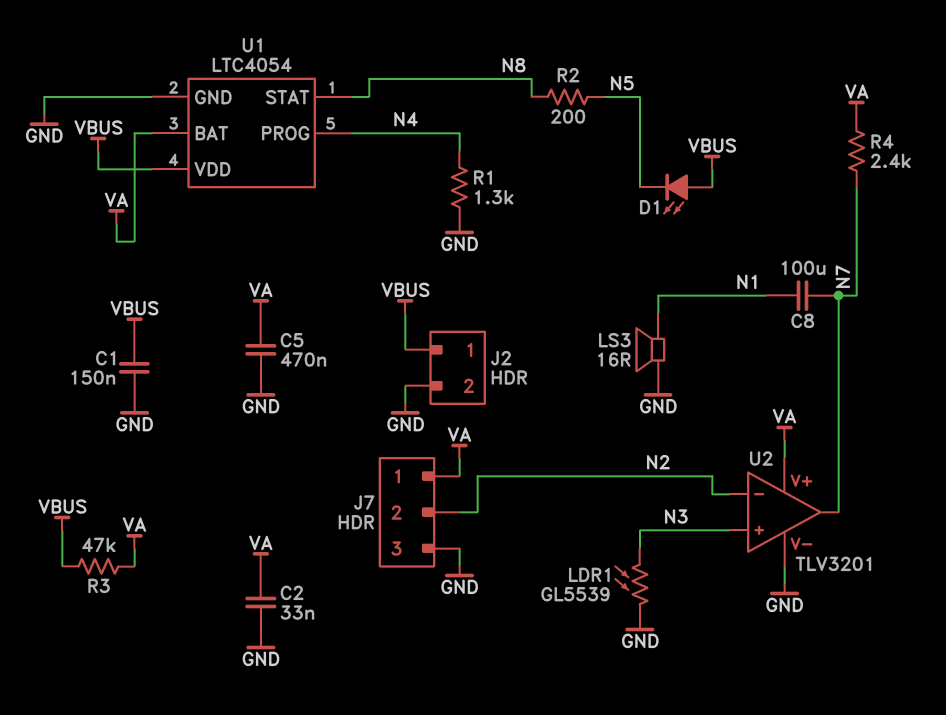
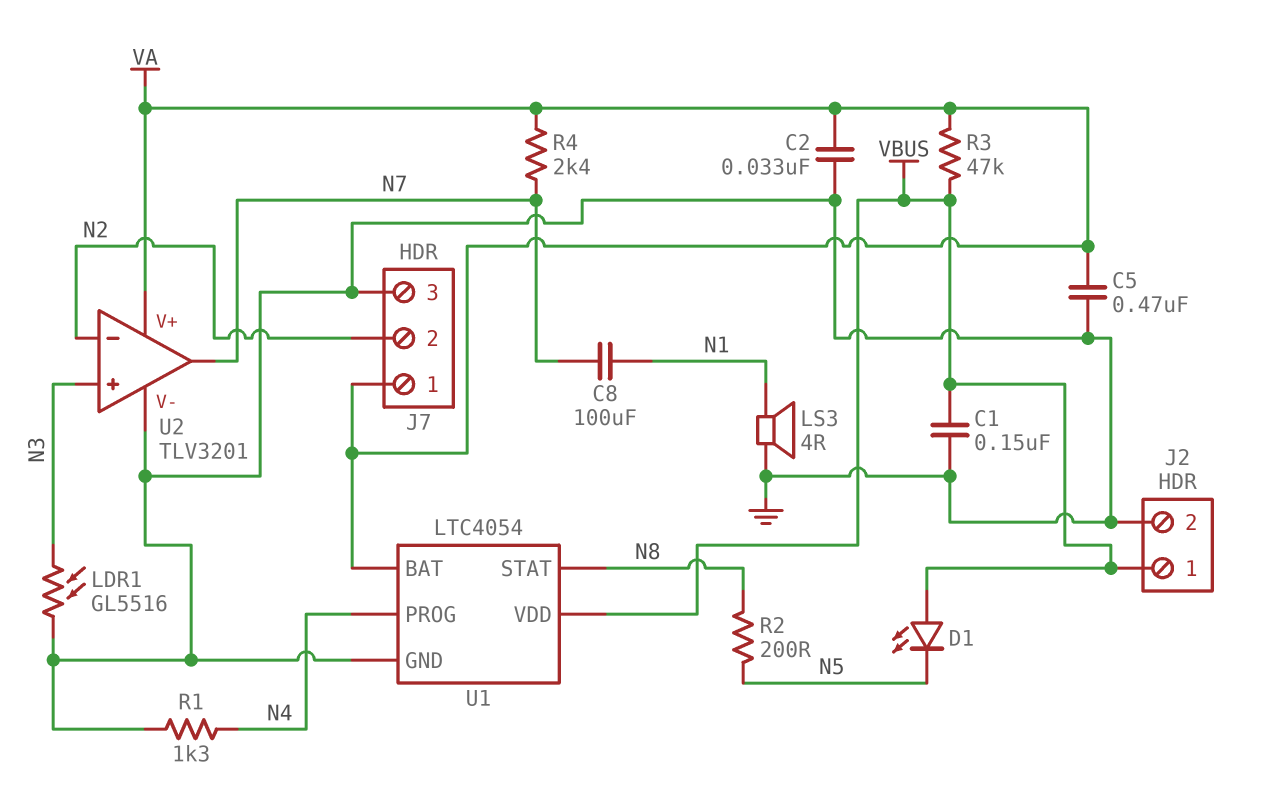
LDR1: GL5539 (GND, N3) -> GL5516 (GND, N3)
LS3: speaker 16R (GND, N1) -> speaker 4R (GND, N1)

